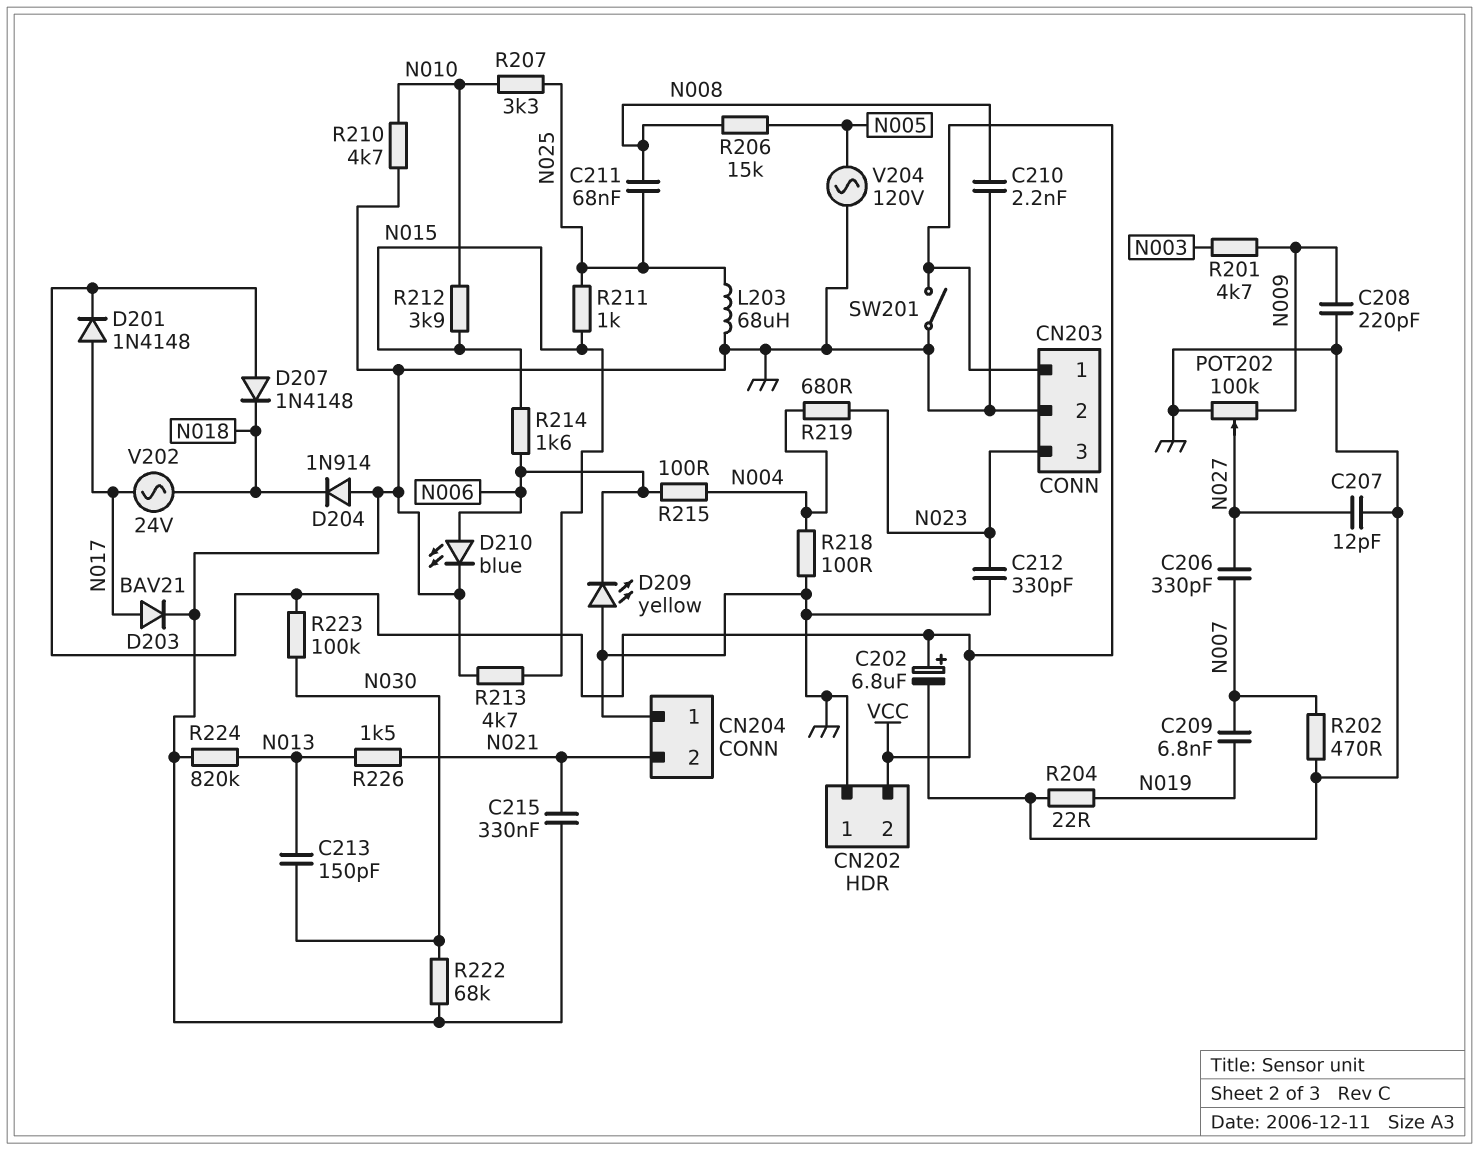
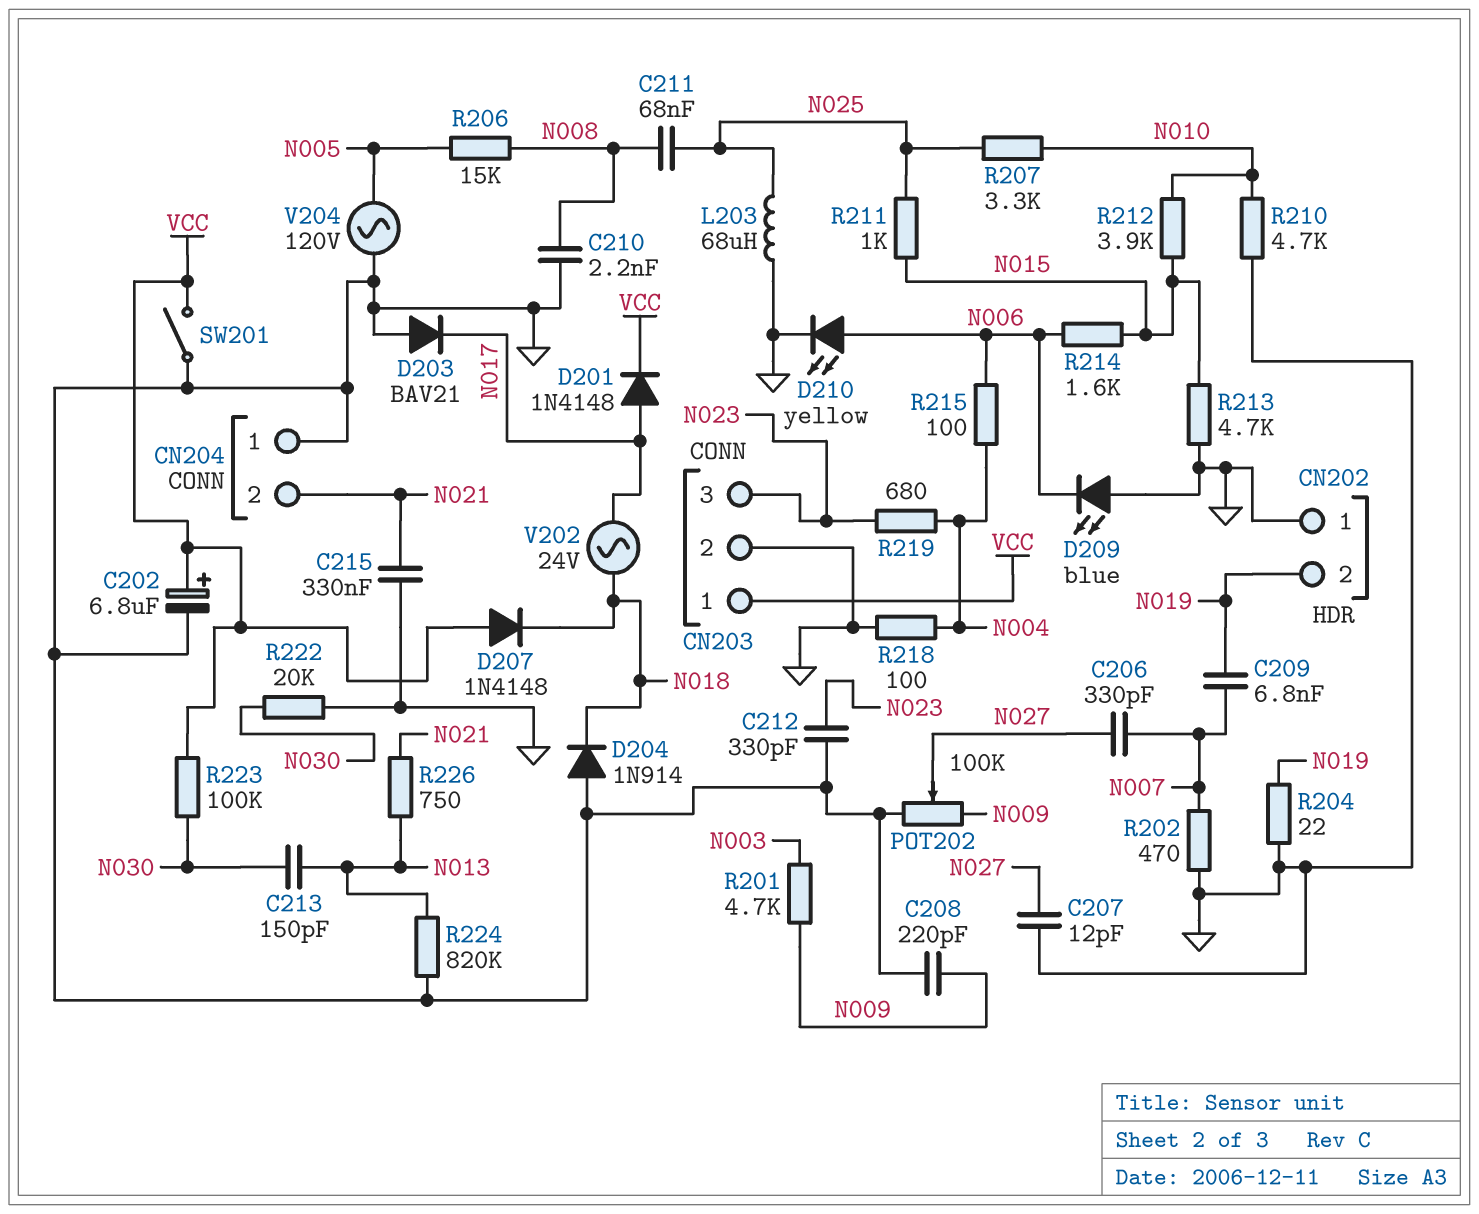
CN202 pin 2: VCC -> N019
D203: diode BAV21 (A N017, K GND) -> diode BAV21 (A GND, K N017)
D209: LED yellow (A GND, K N006) -> LED blue (A GND, K N006)
D210: LED blue (A N006, K GND) -> LED yellow (A N006, K GND)
R222: 68k (GND, N030) -> 20k (GND, N030)
R226: 1.5k (N013, N021) -> 750 (N013, N021)

